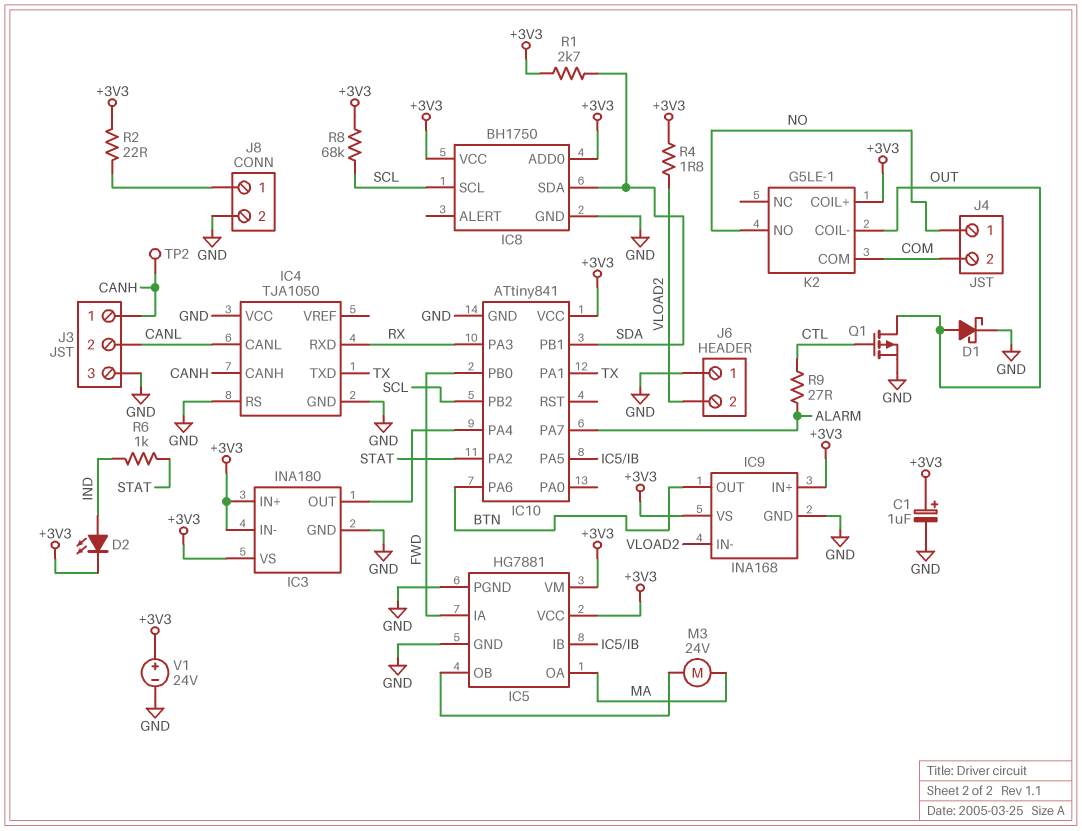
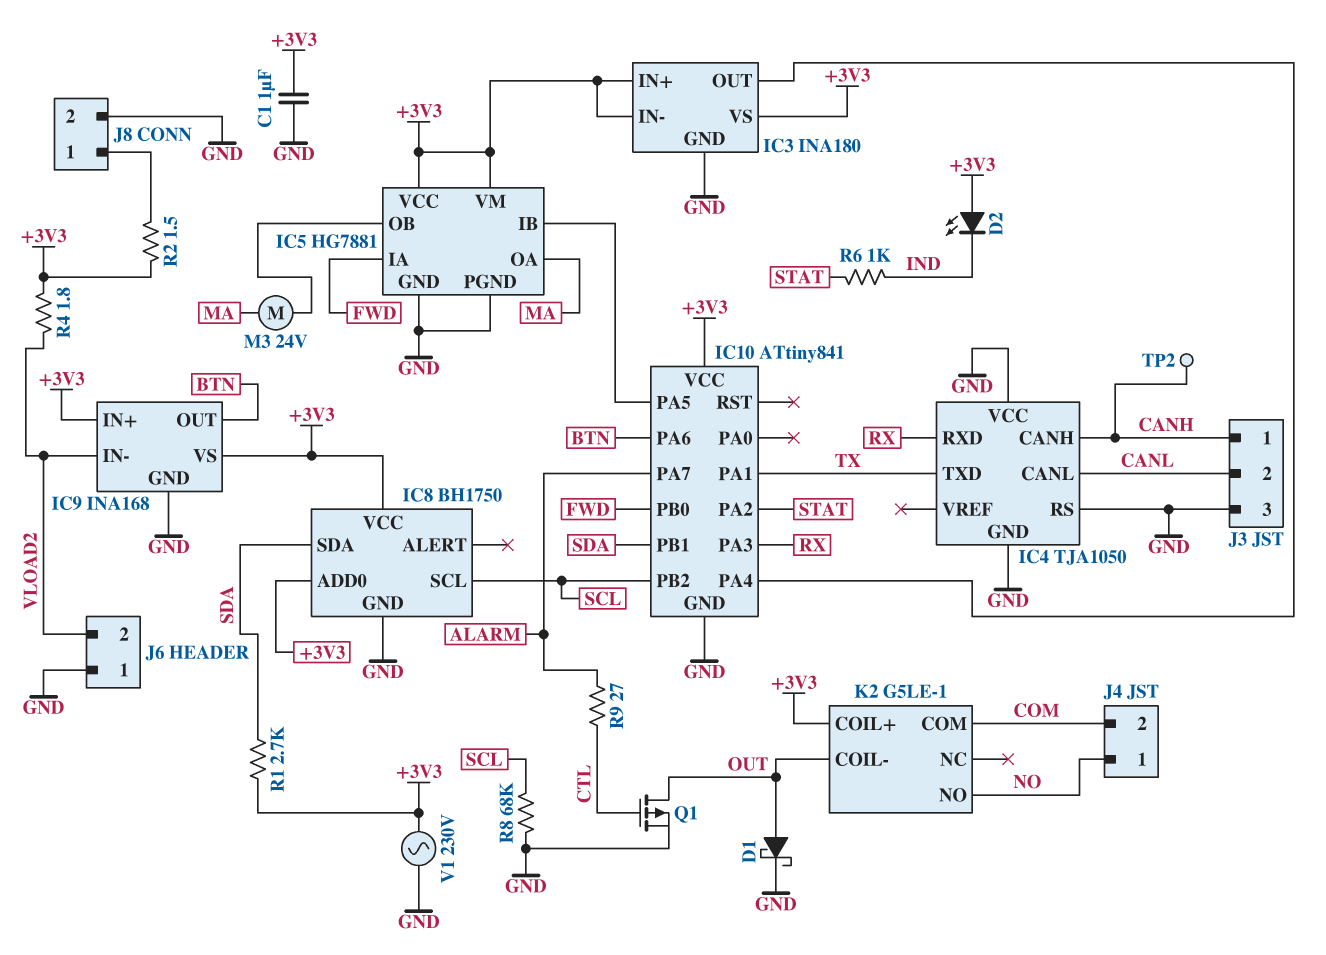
C1: 1uF (plus +3V3, minus GND) -> 1uF (+3V3, GND)
D2: LED (A IND, K +3V3) -> LED (A +3V3, K IND)
R2: 22 (+3V3, J8/1) -> 1.5 (+3V3, J8/1)
R8: 68k (+3V3, SCL) -> 68k (GND, SCL)
V1: 24V (plus +3V3, minus GND) -> AC 230V (+3V3, GND)

